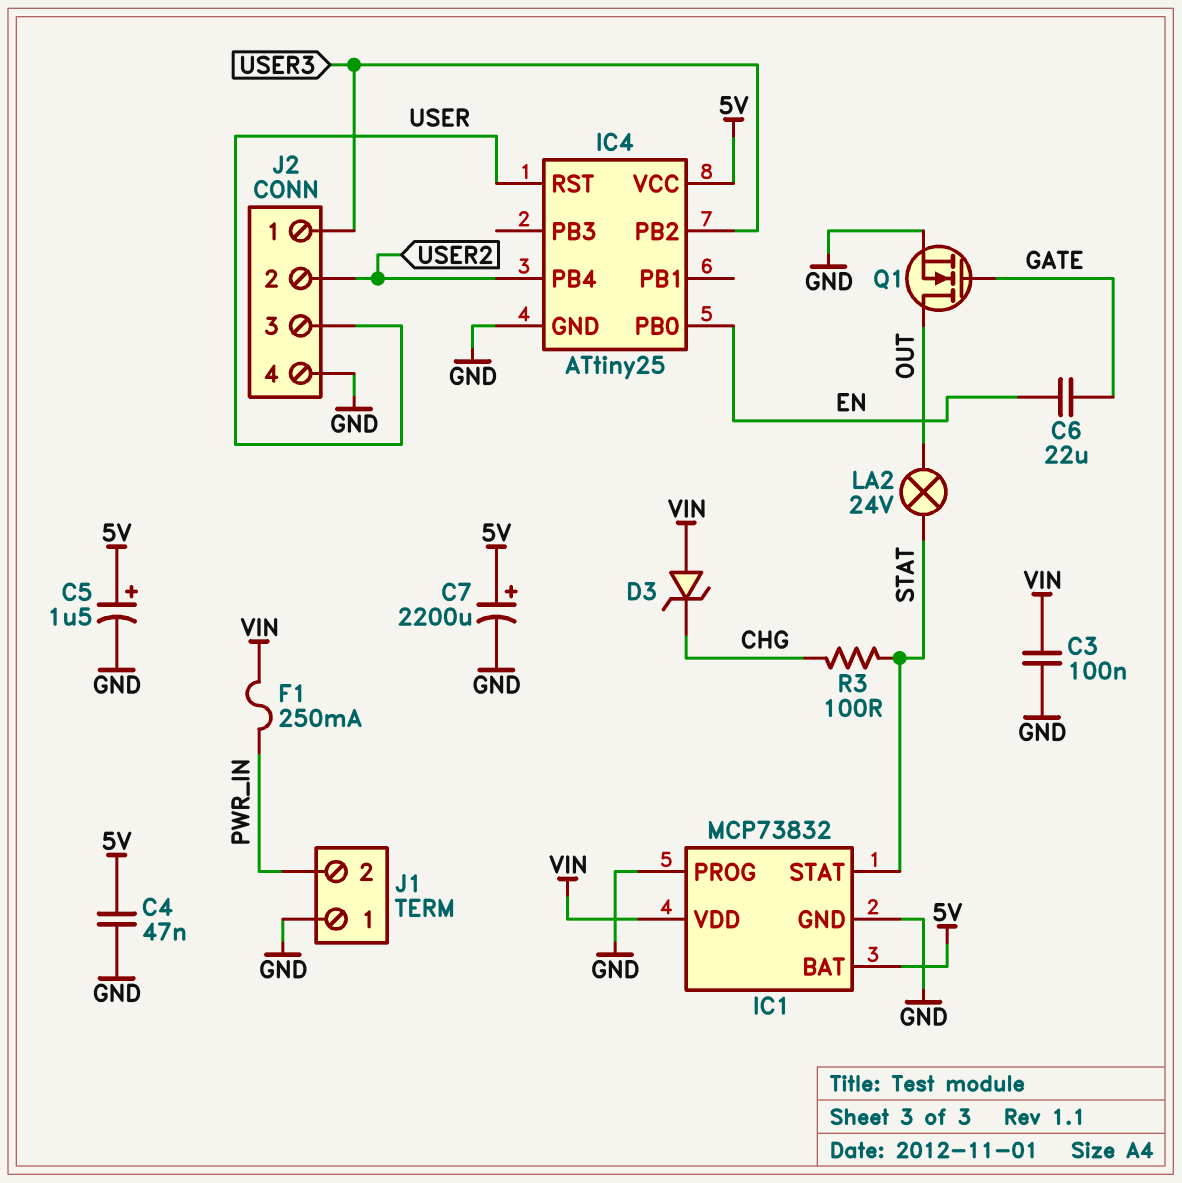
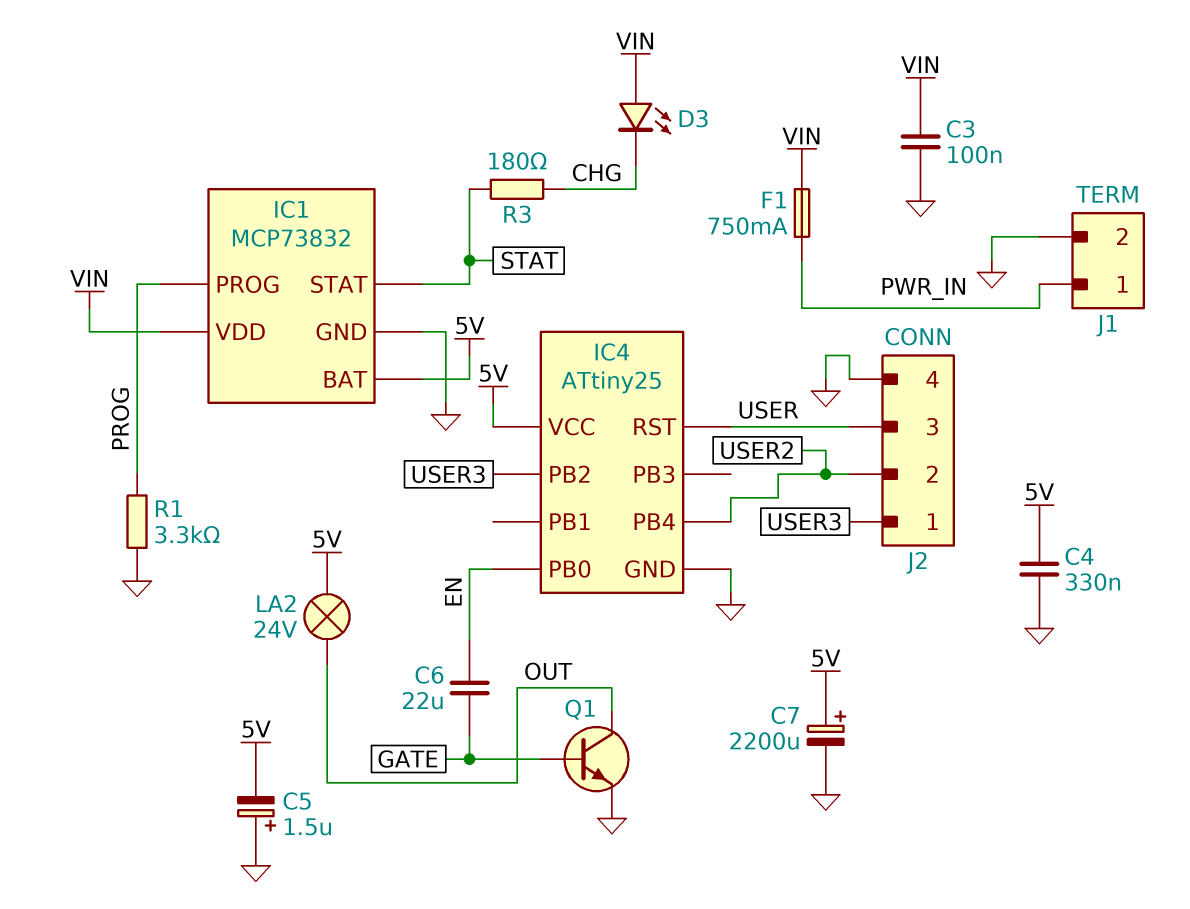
C4: 47nF (5V, GND) -> 330nF (5V, GND)
C5: 1.5uF (plus 5V, minus GND) -> 1.5uF (plus GND, minus 5V)
D3: zener (A VIN, K CHG) -> LED (A VIN, K CHG)
F1: 250mA (PWR_IN, VIN) -> 750mA (PWR_IN, VIN)
IC1 pin PROG: GND -> PROG
J1 pin 1: GND -> PWR_IN
J1 pin 2: PWR_IN -> GND
LA2: lamp 24V (OUT, STAT) -> lamp 24V (5V, OUT)
Q1: NMOS (G GATE, D OUT, S GND) -> NPN (B GATE, C OUT, E GND)
R1: none -> 3.3k (GND, PROG)
R3: 100 (CHG, STAT) -> 180 (CHG, STAT)

